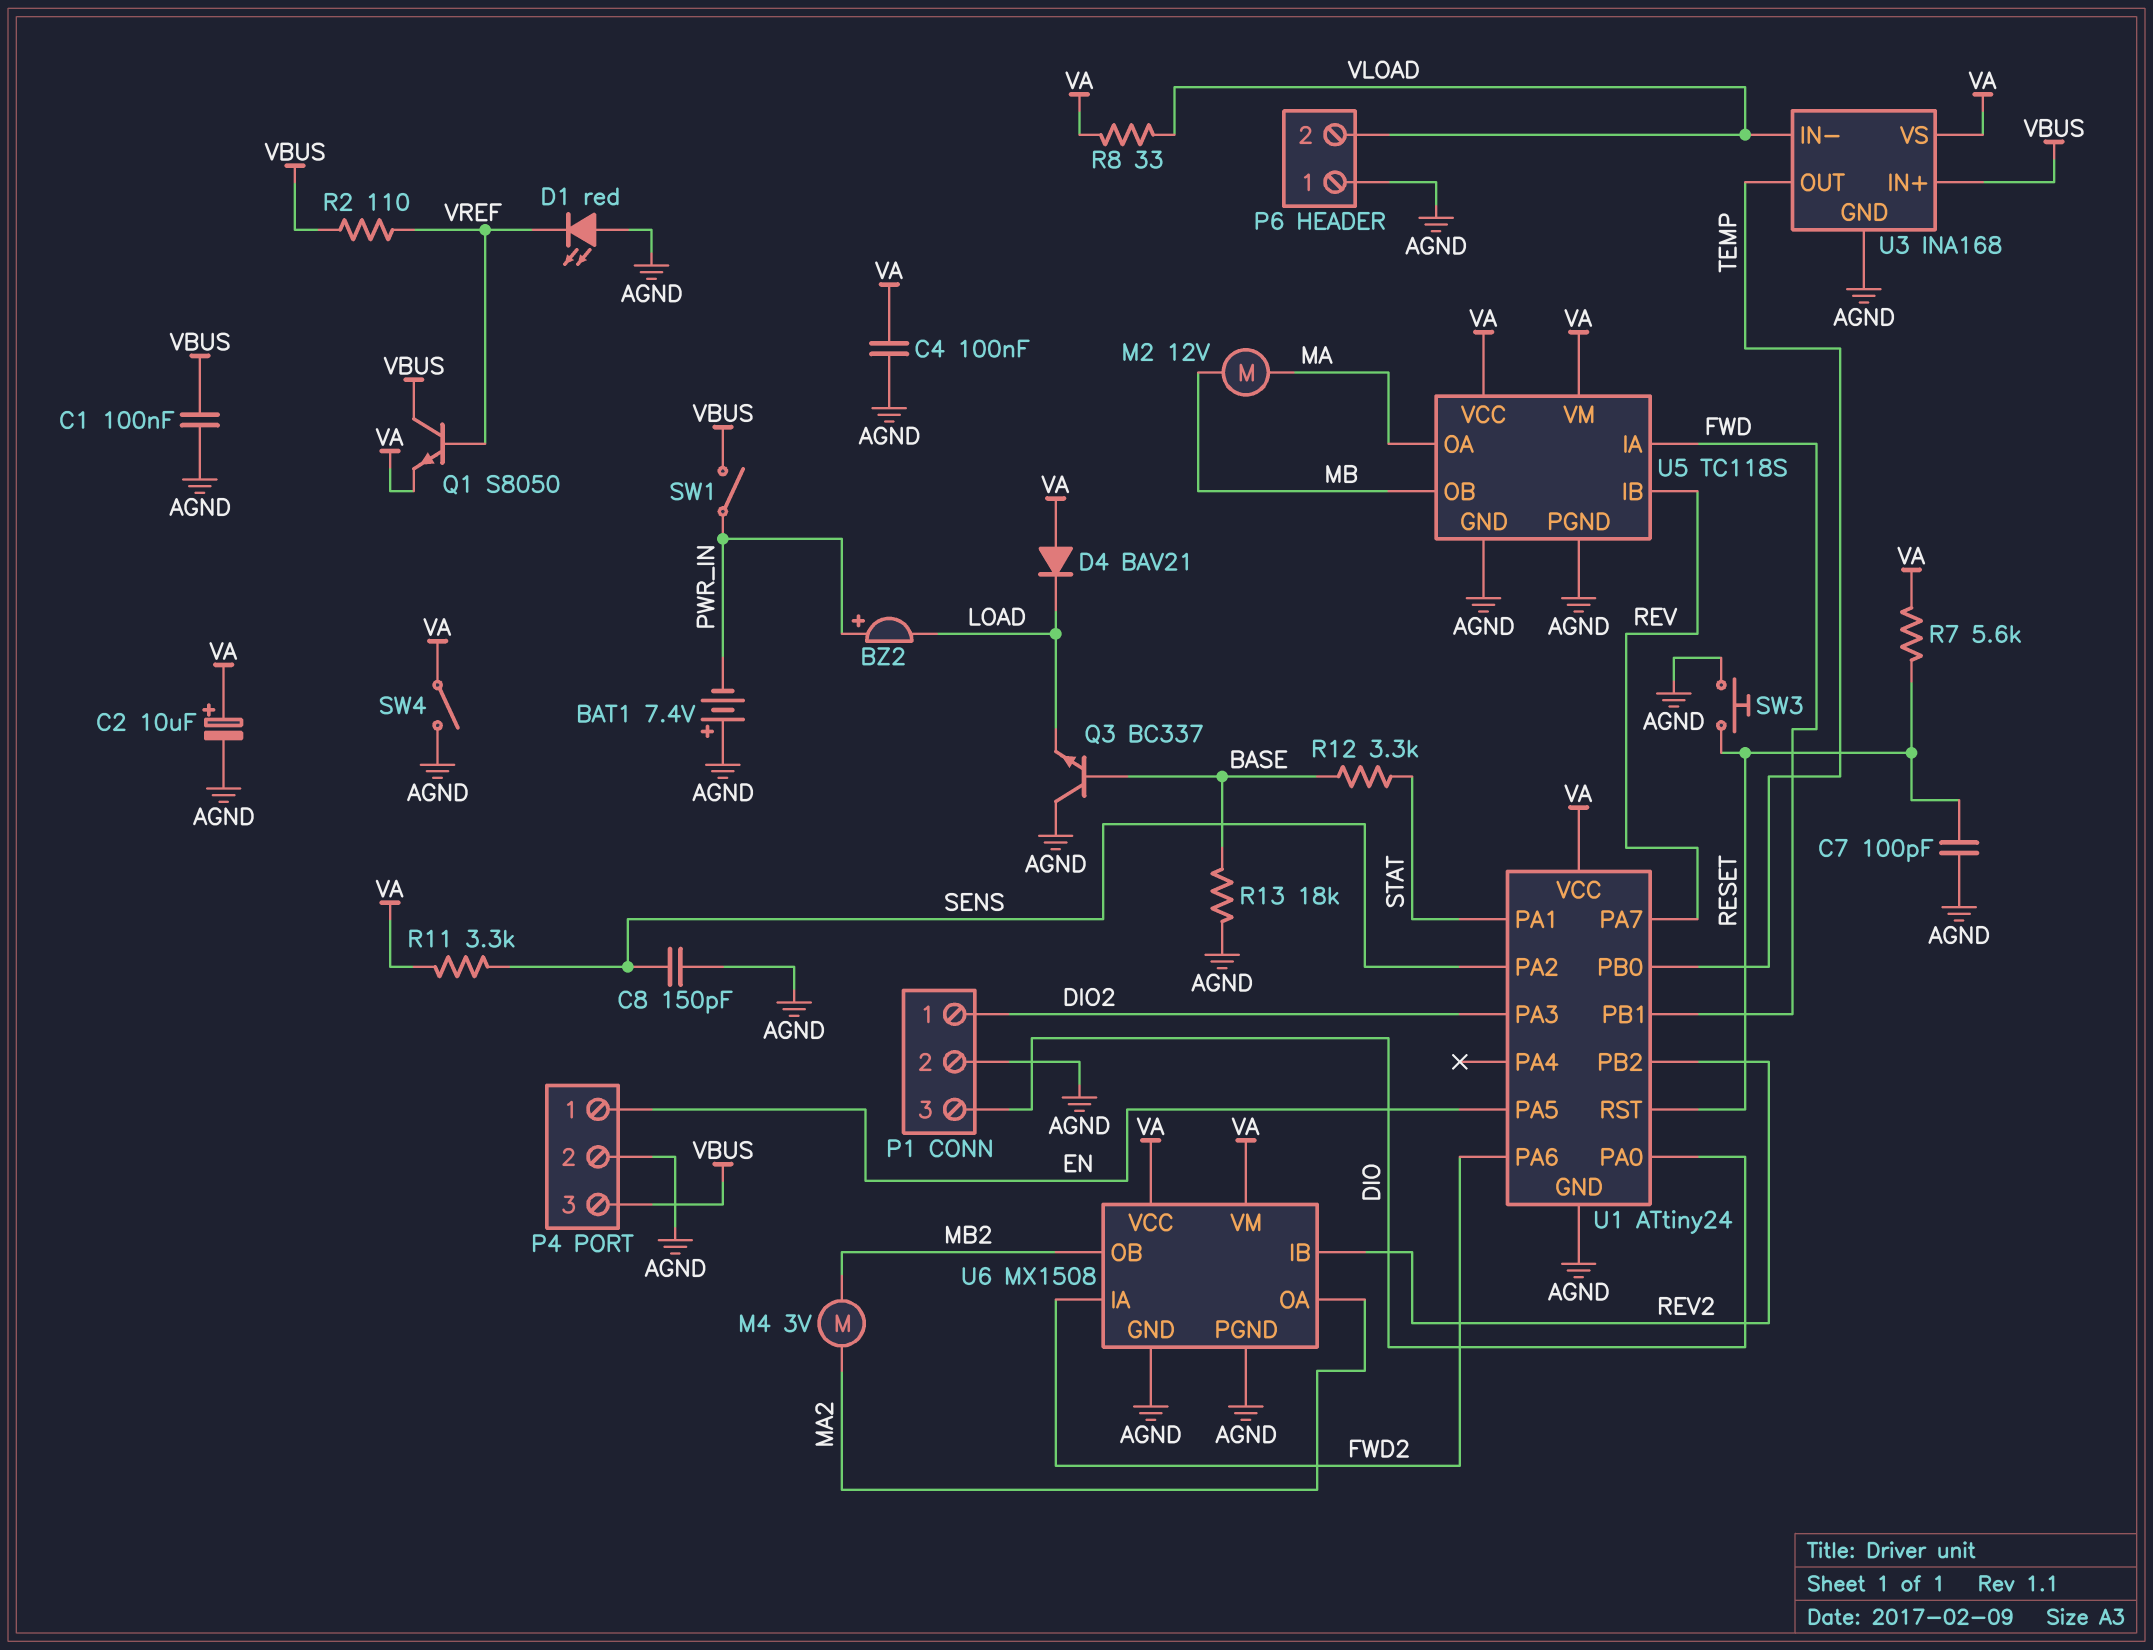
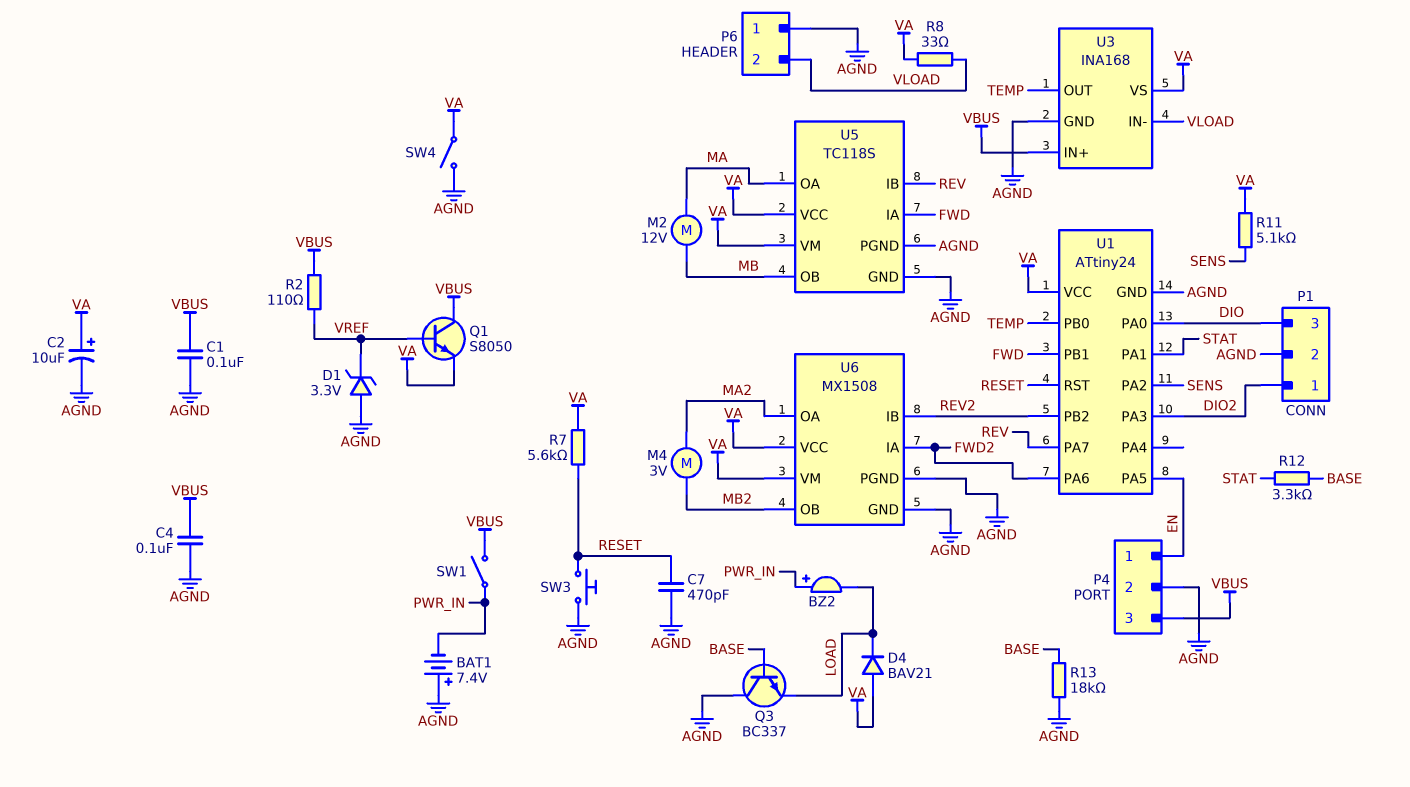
C4: 100nF (AGND, VA) -> 100nF (AGND, VBUS)
C7: 100pF (AGND, RESET) -> 470pF (AGND, RESET)
C8: 150pF (AGND, SENS) -> none
D1: LED red (A AGND, K VREF) -> zener 3.3V (A AGND, K VREF)
R11: 3.3k (SENS, VA) -> 5.1k (SENS, VA)

